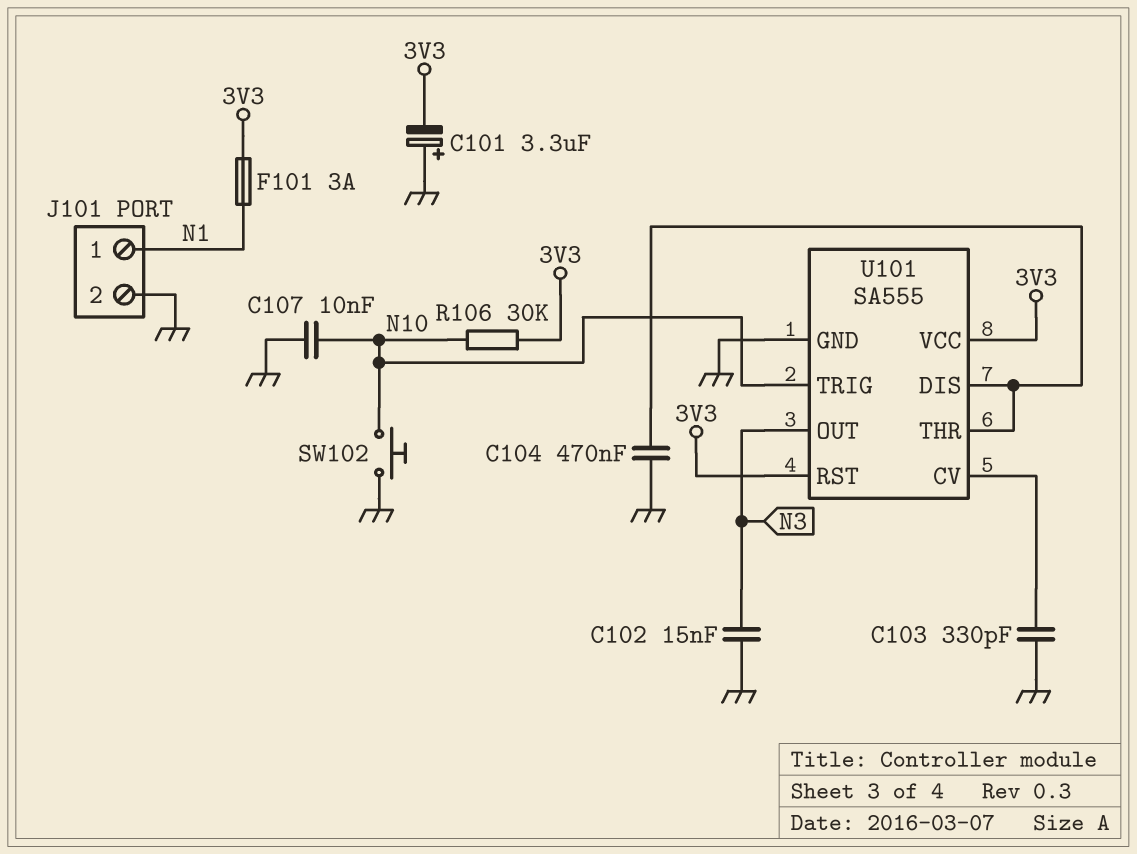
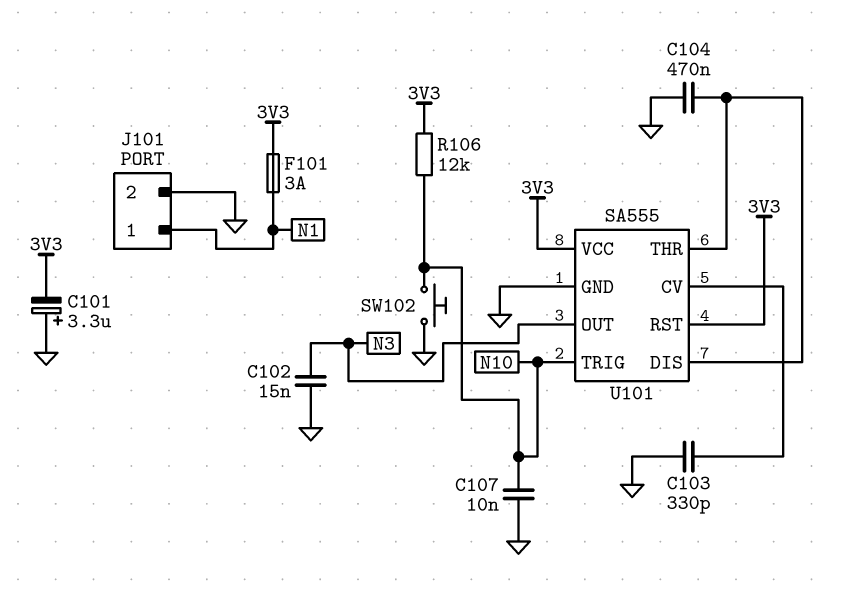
R106: 30k (3V3, N10) -> 12k (3V3, N10)

